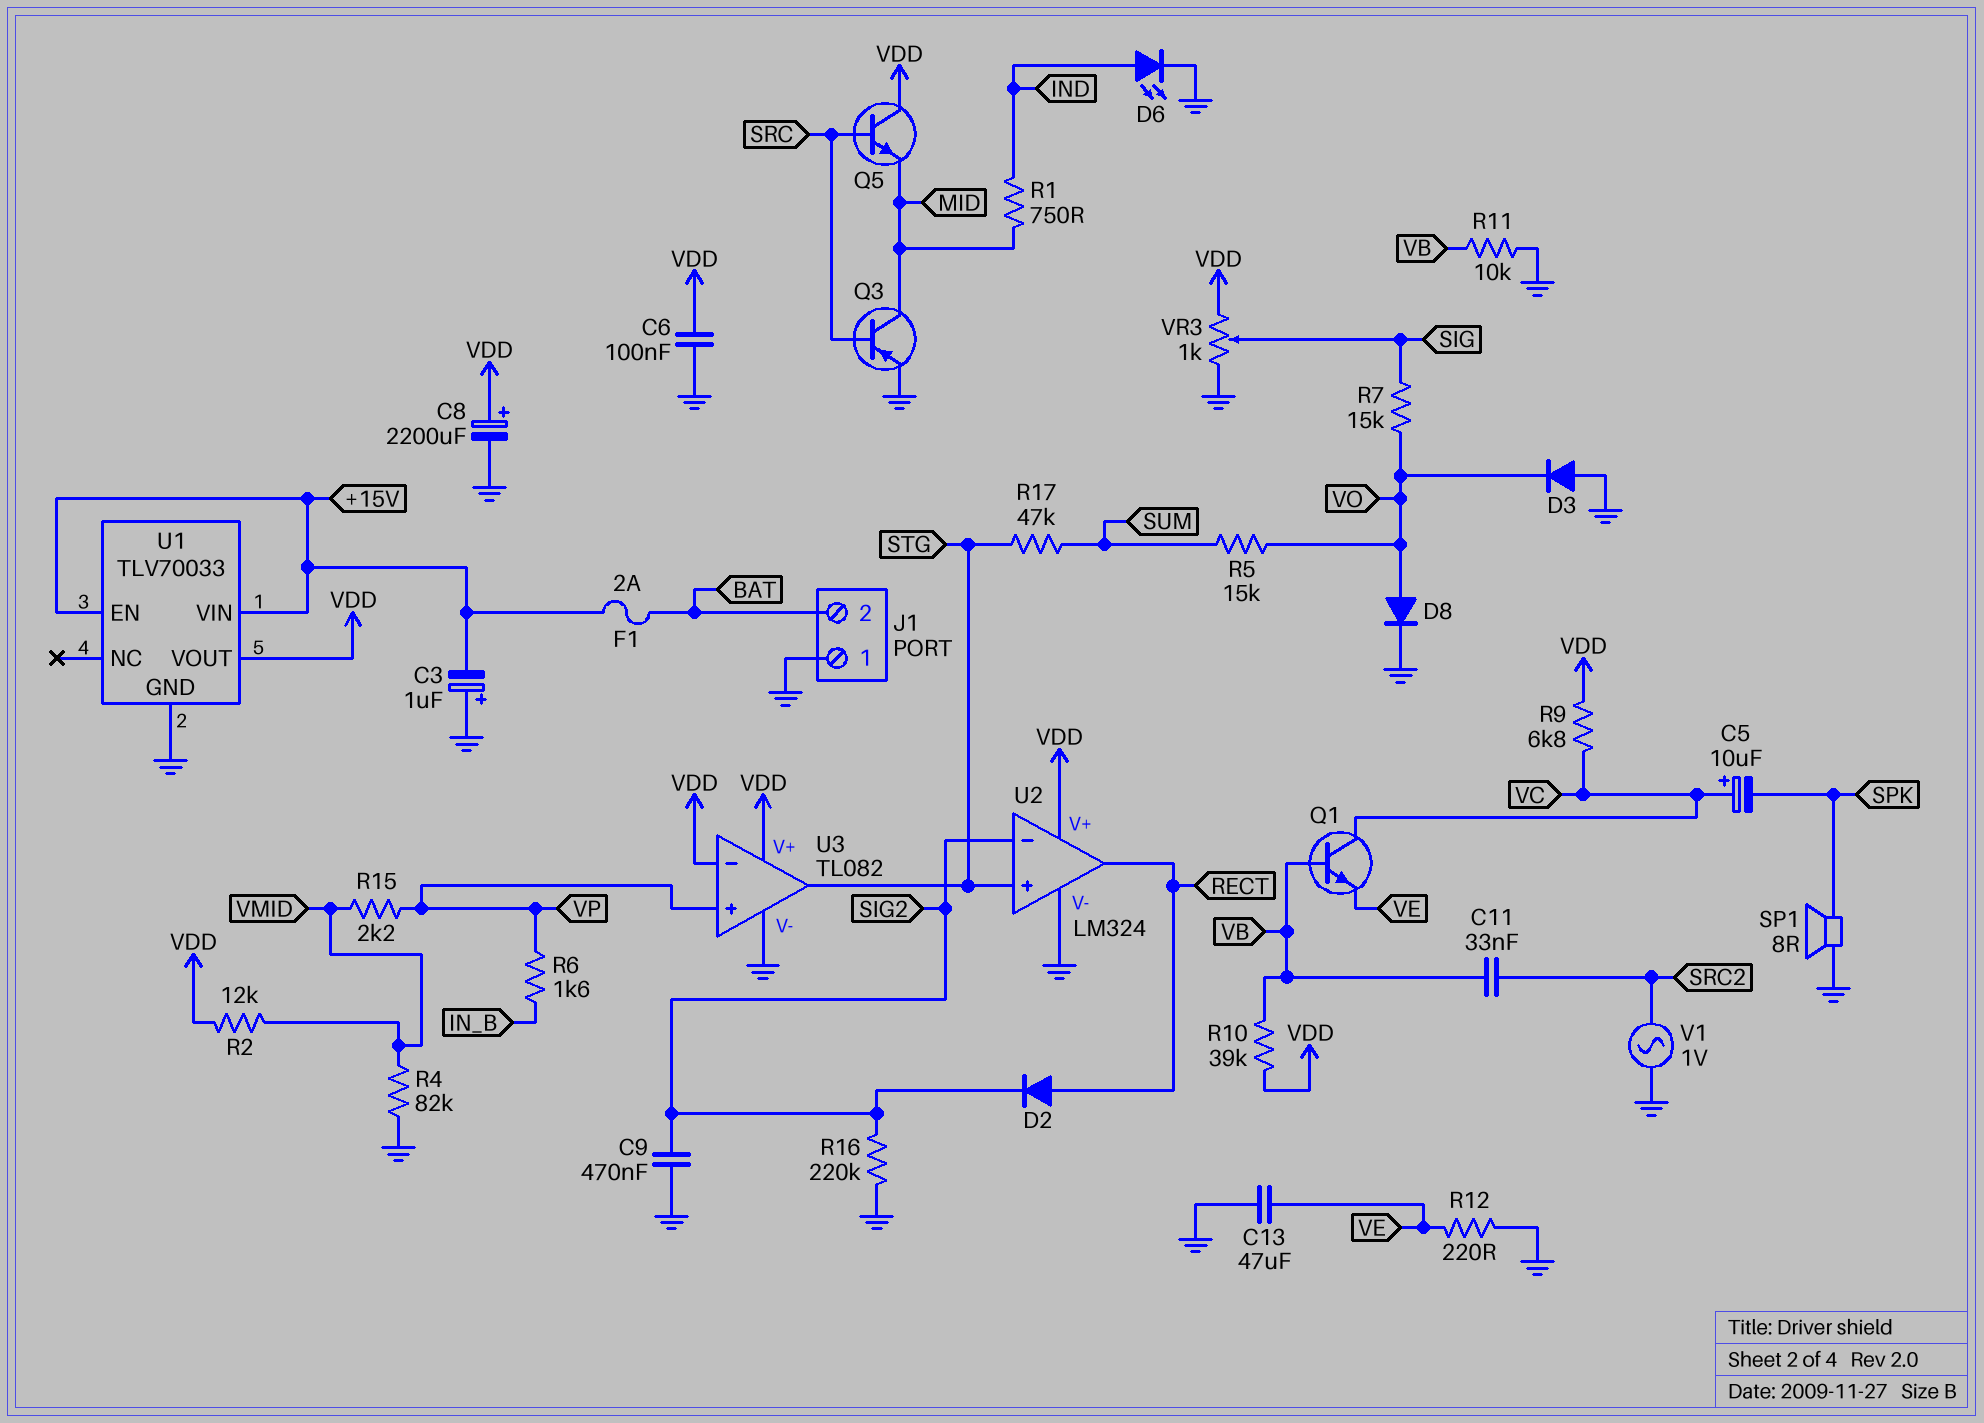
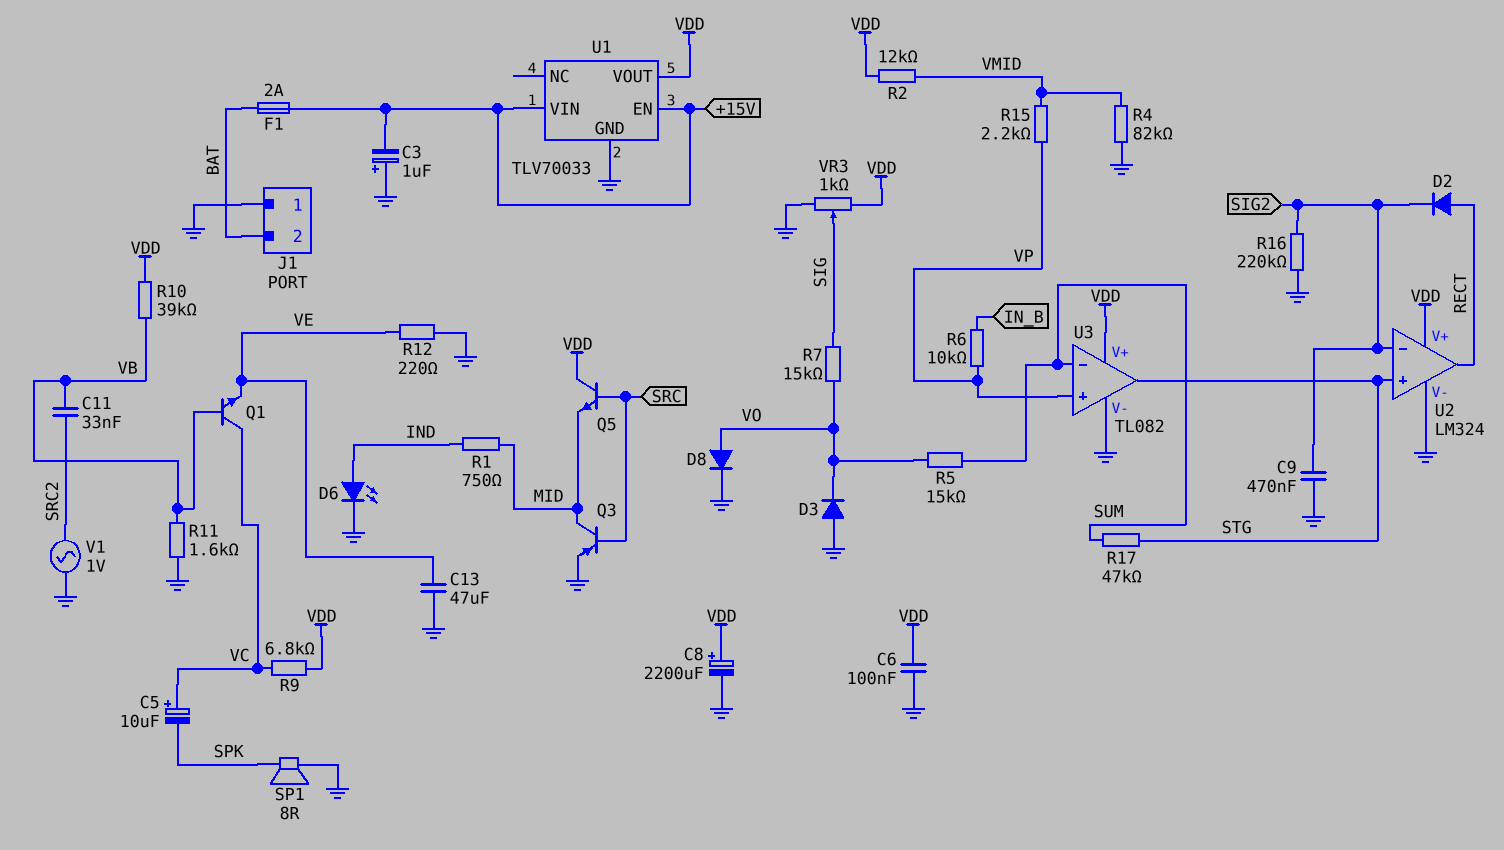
R6: 1.6k (IN_B, VP) -> 10k (IN_B, VP)
R11: 10k (GND, VB) -> 1.6k (GND, VB)
U3 pin in-: VDD -> SUM

